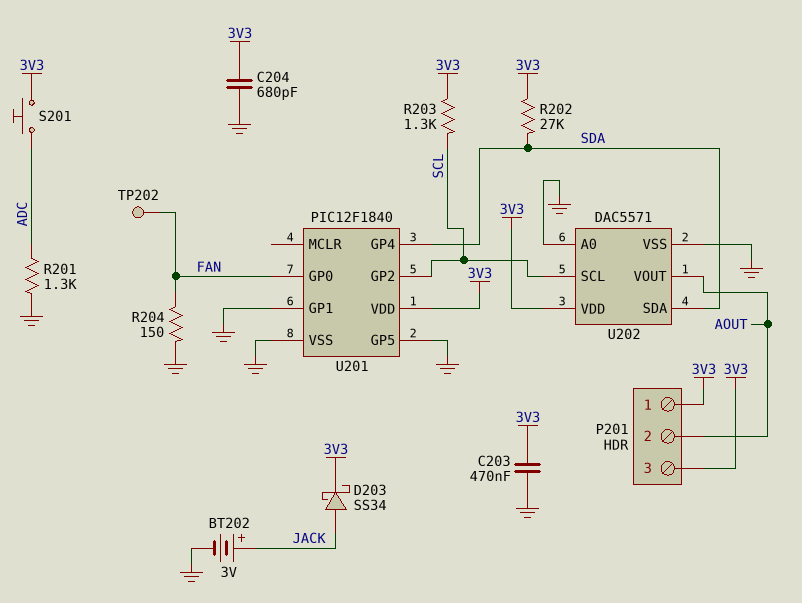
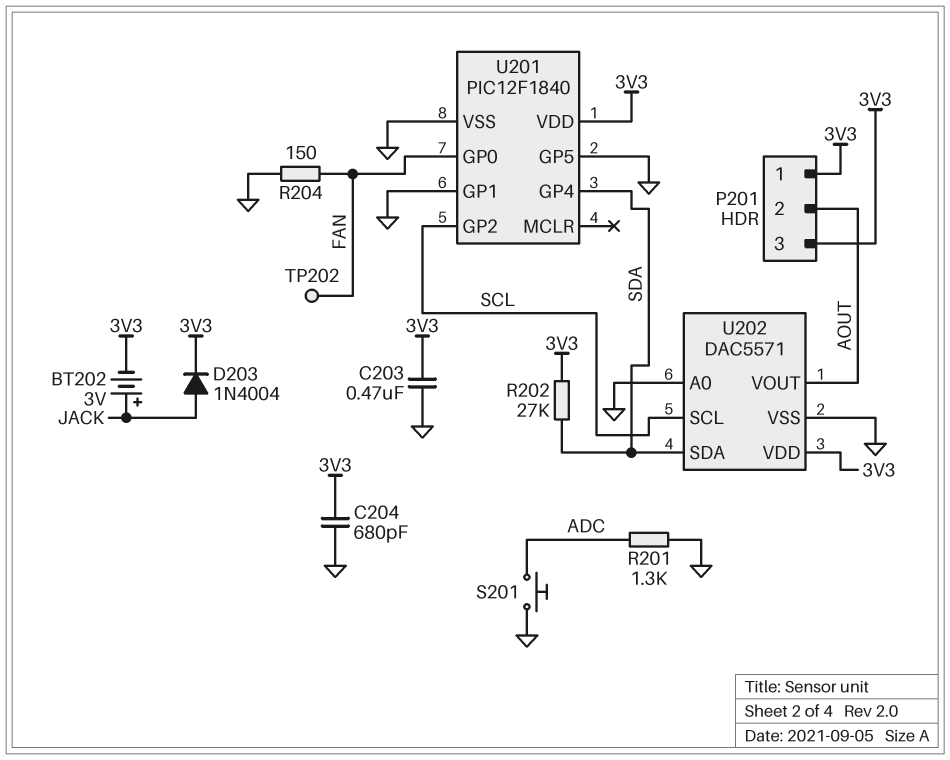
BT202: 3V (plus JACK, minus GND) -> 3V (plus JACK, minus 3V3)
D203: schottky SS34 (A JACK, K 3V3) -> diode 1N4004 (A JACK, K 3V3)
R203: 1.3k (3V3, SCL) -> none
S201: button (3V3, ADC) -> button (ADC, GND)

